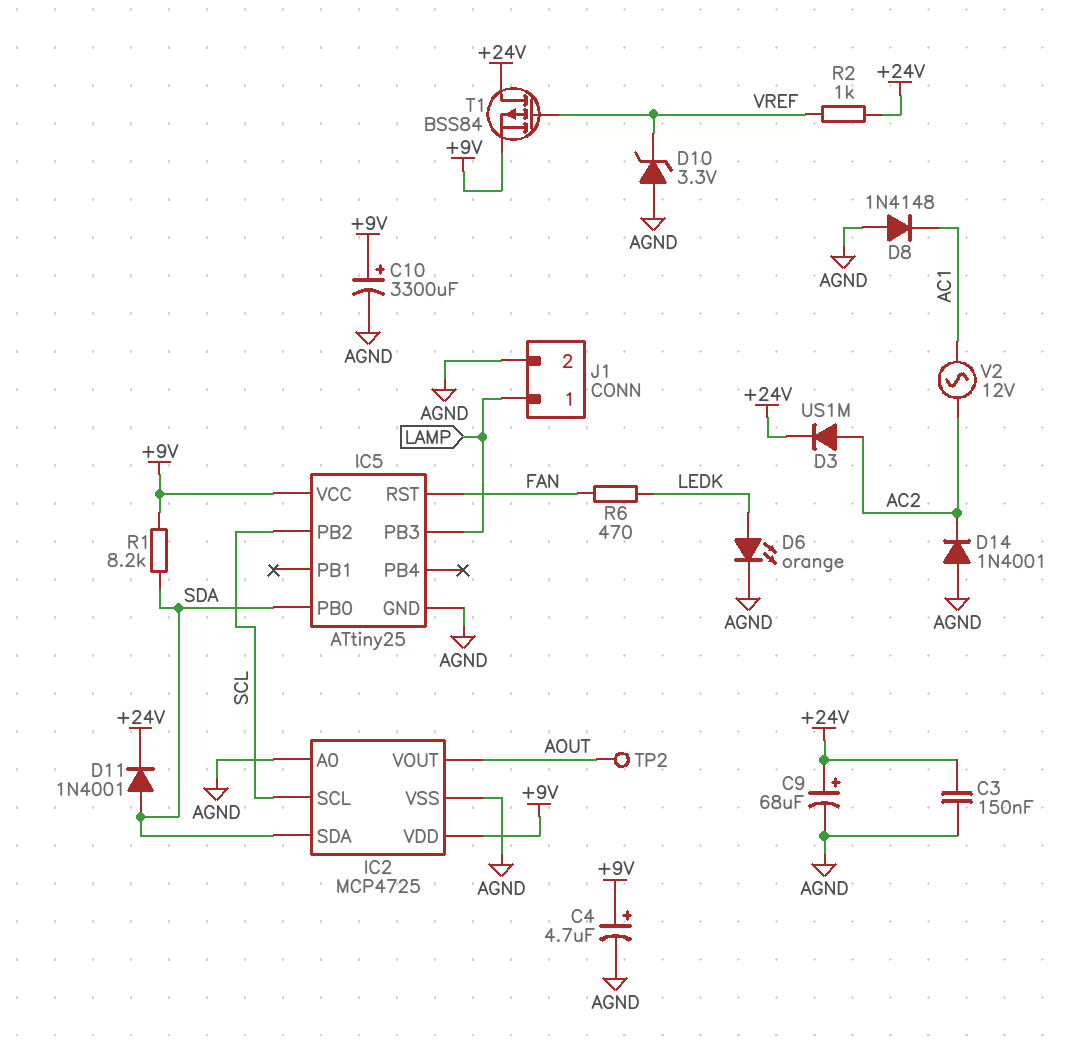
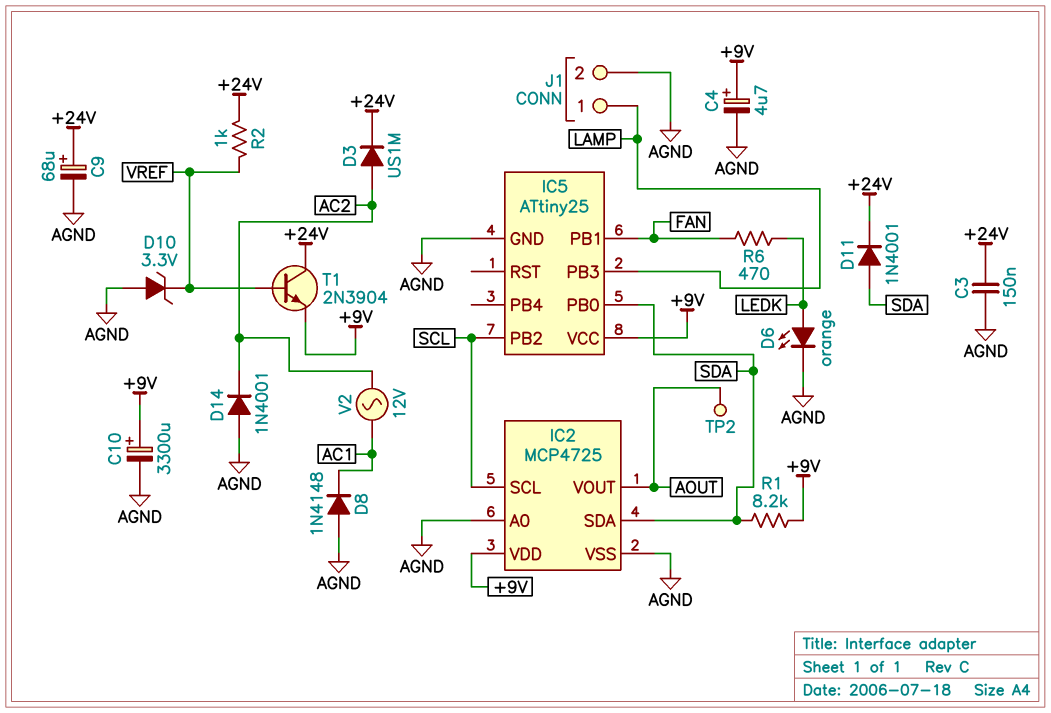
IC5 pin PB1: none -> FAN
IC5 pin RST: FAN -> none
T1: PMOS BSS84 (G VREF, D +24V, S +9V) -> NPN 2N3904 (B VREF, C +24V, E +9V)

